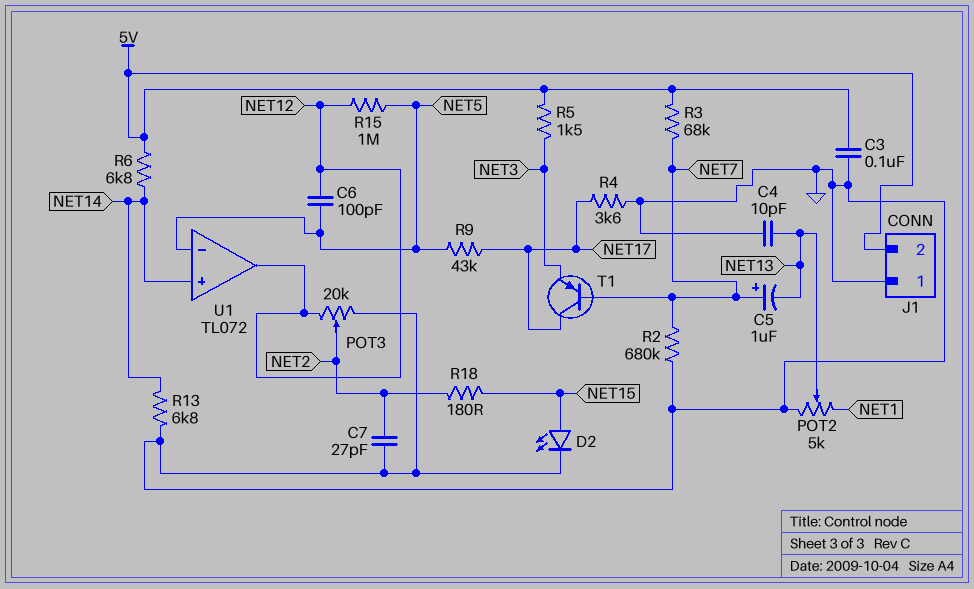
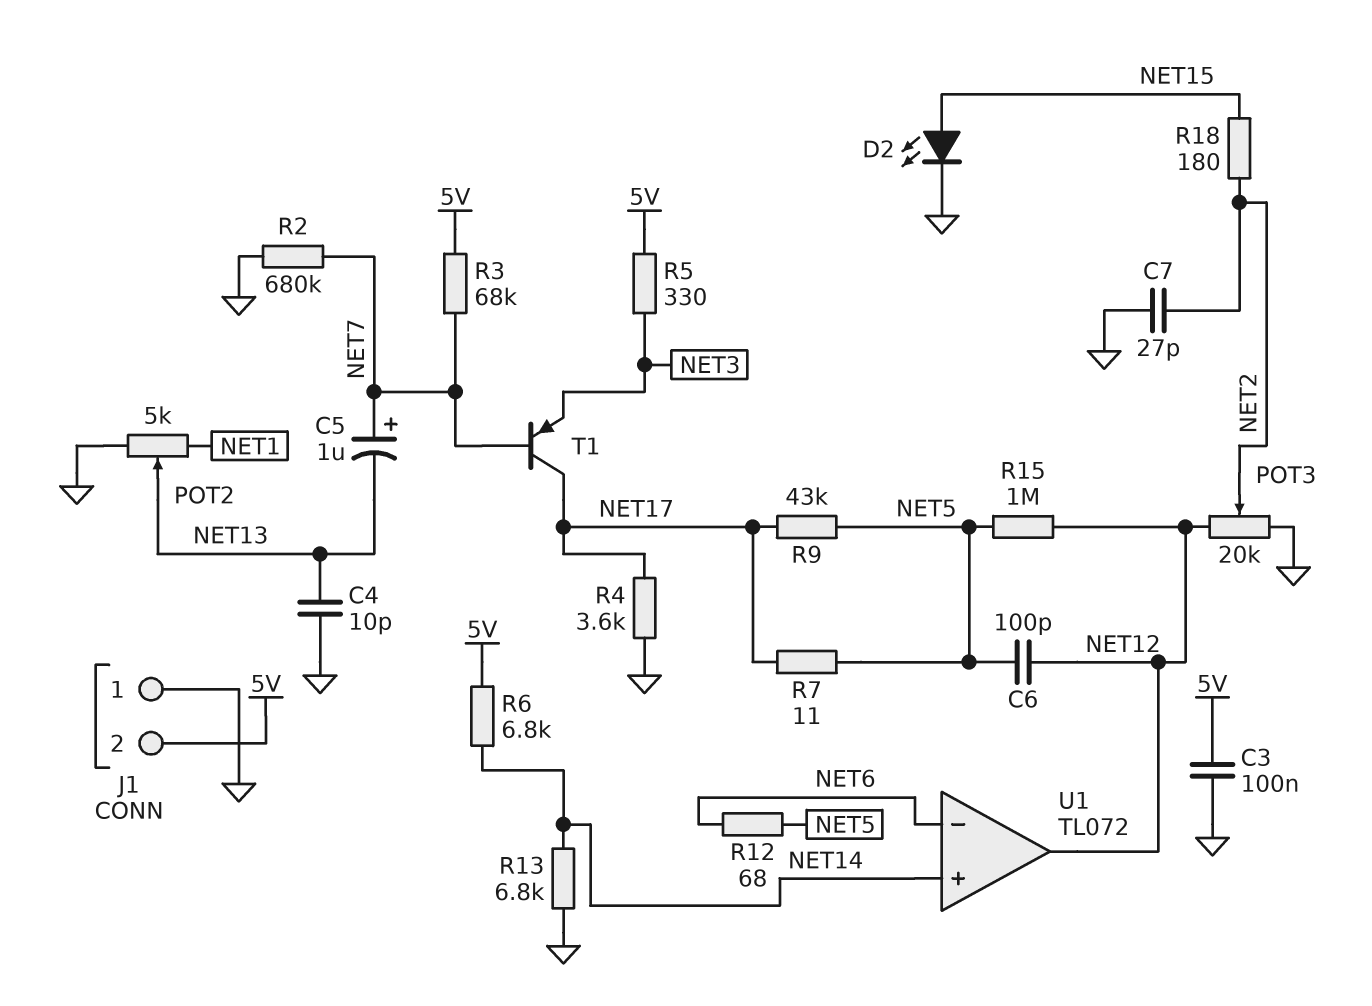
R5: 1.5k (5V, NET3) -> 330 (5V, NET3)
R7: none -> 11 (NET5, NET17)
R12: none -> 68 (NET5, NET6)
U1 pin in-: NET5 -> NET6

